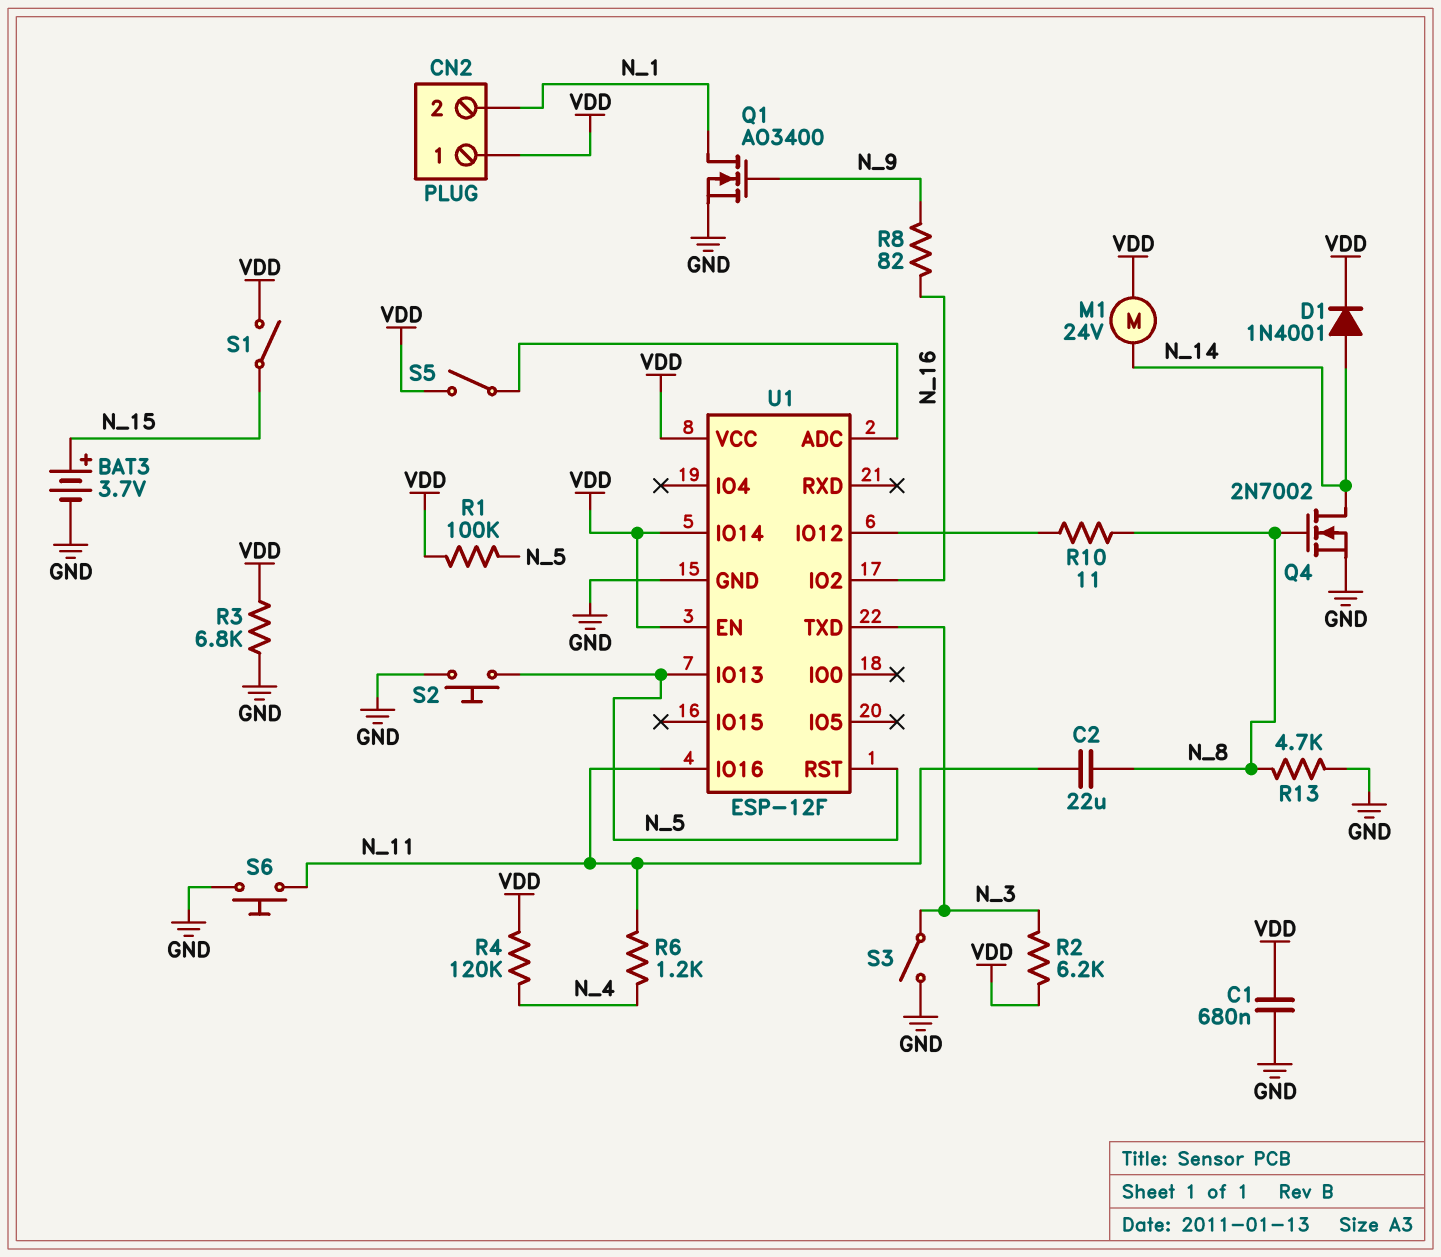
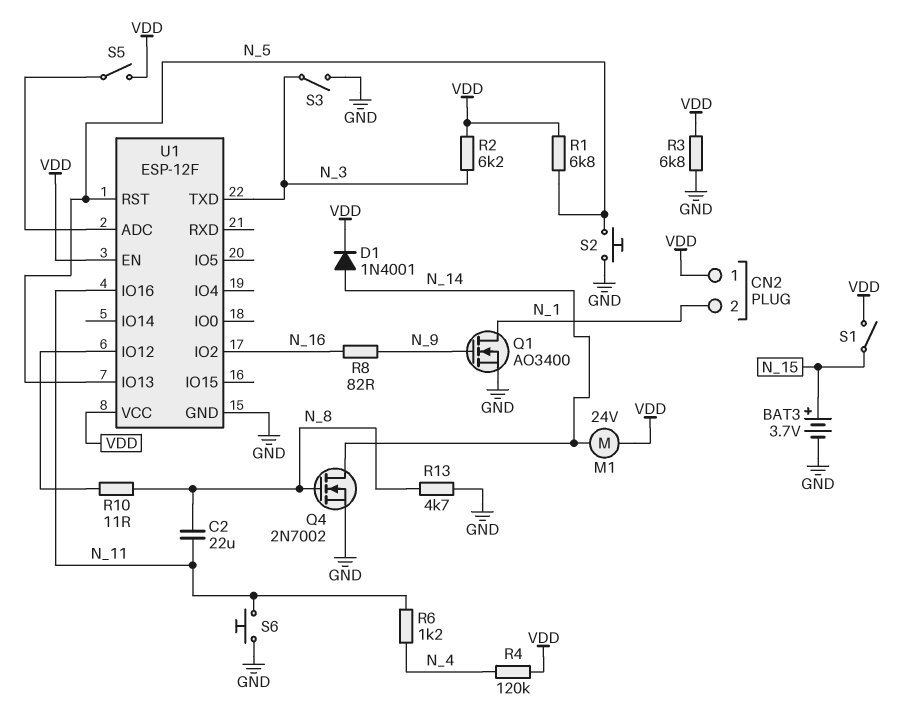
C1: 680nF (GND, VDD) -> none
R1: 100k (N_5, VDD) -> 6.8k (N_5, VDD)
U1 pin IO14: VDD -> none

